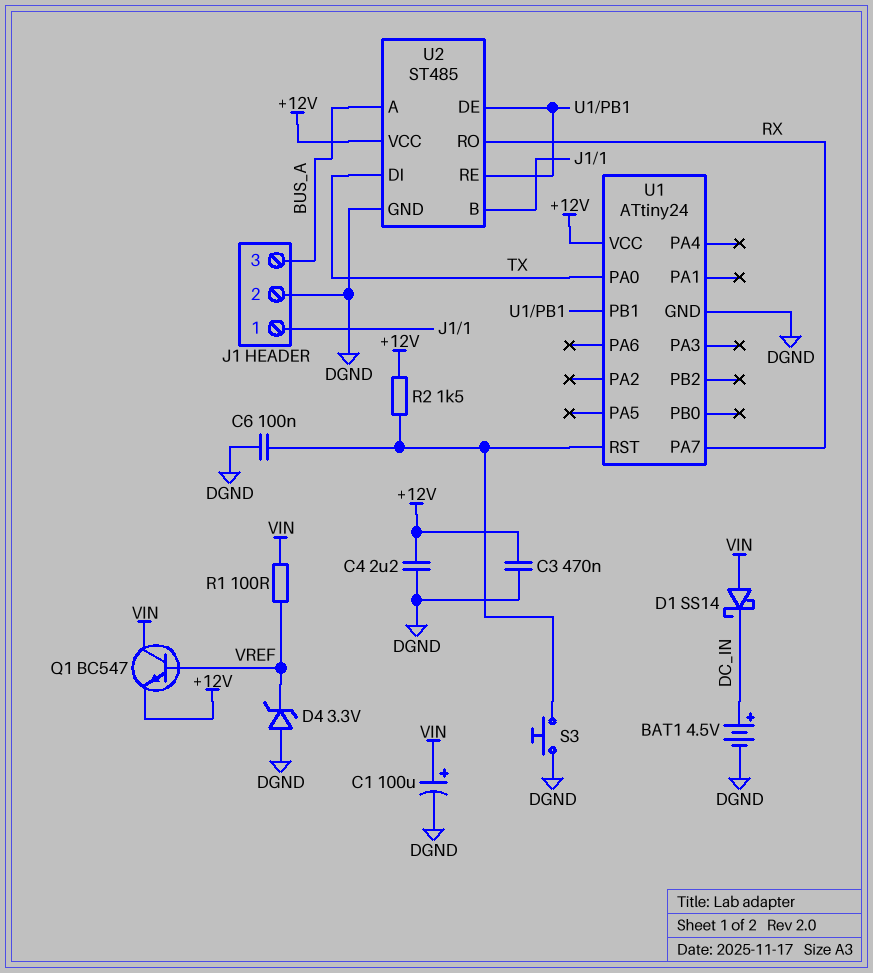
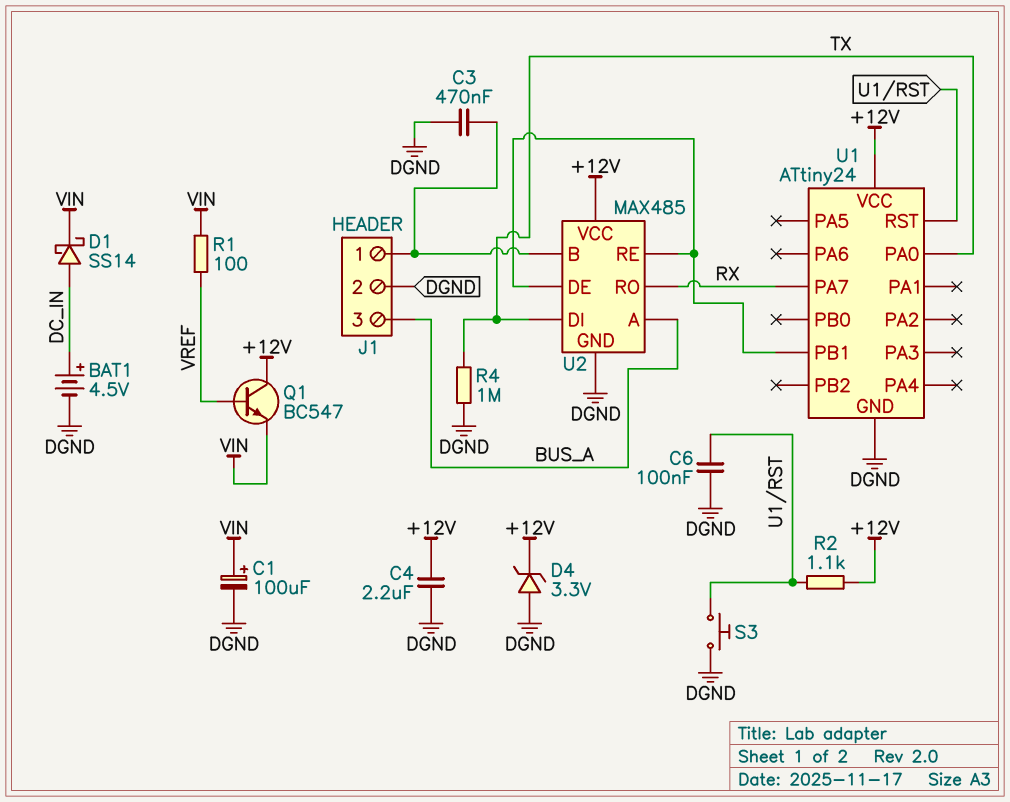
C3: 470nF (+12V, DGND) -> 470nF (DGND, J1/1)
D1: schottky SS14 (A VIN, K DC_IN) -> schottky SS14 (A DC_IN, K VIN)
D4: zener 3.3V (A DGND, K VREF) -> zener 3.3V (A DGND, K +12V)
Q1: NPN BC547 (B VREF, C VIN, E +12V) -> NPN BC547 (B VREF, C +12V, E VIN)
R2: 1.5k (+12V, U1/RST) -> 1.1k (+12V, U1/RST)
R4: none -> 1M (DGND, TX)
U2: ST485 -> MAX485

